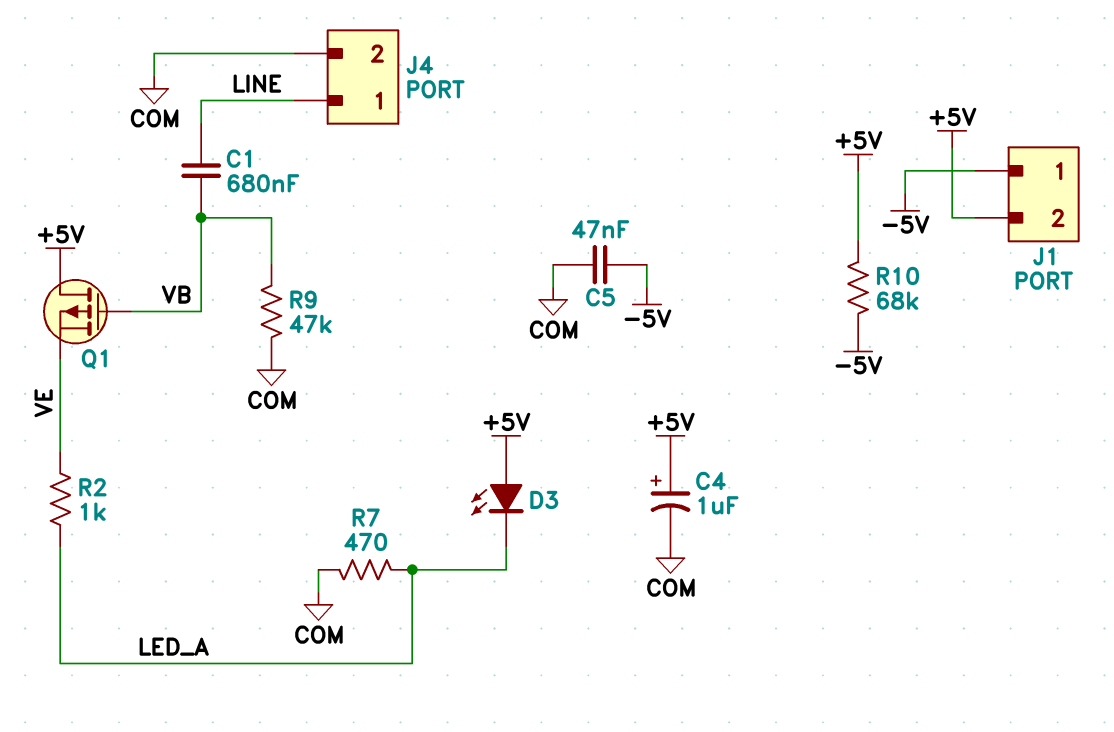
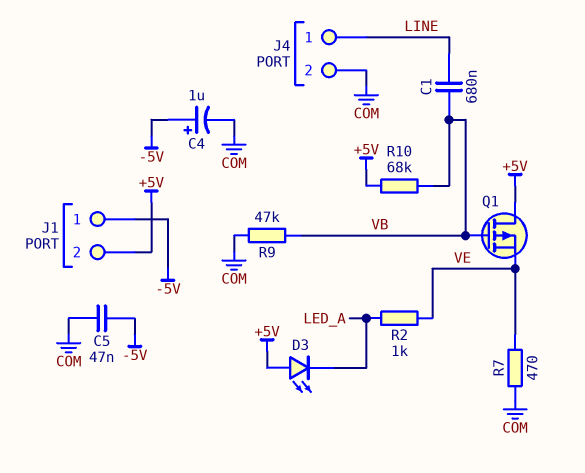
C4: 1uF (plus +5V, minus COM) -> 1uF (plus -5V, minus COM)
R7: 470 (COM, LED_A) -> 470 (COM, VE)
R10: 68k (+5V, -5V) -> 68k (+5V, VB)

